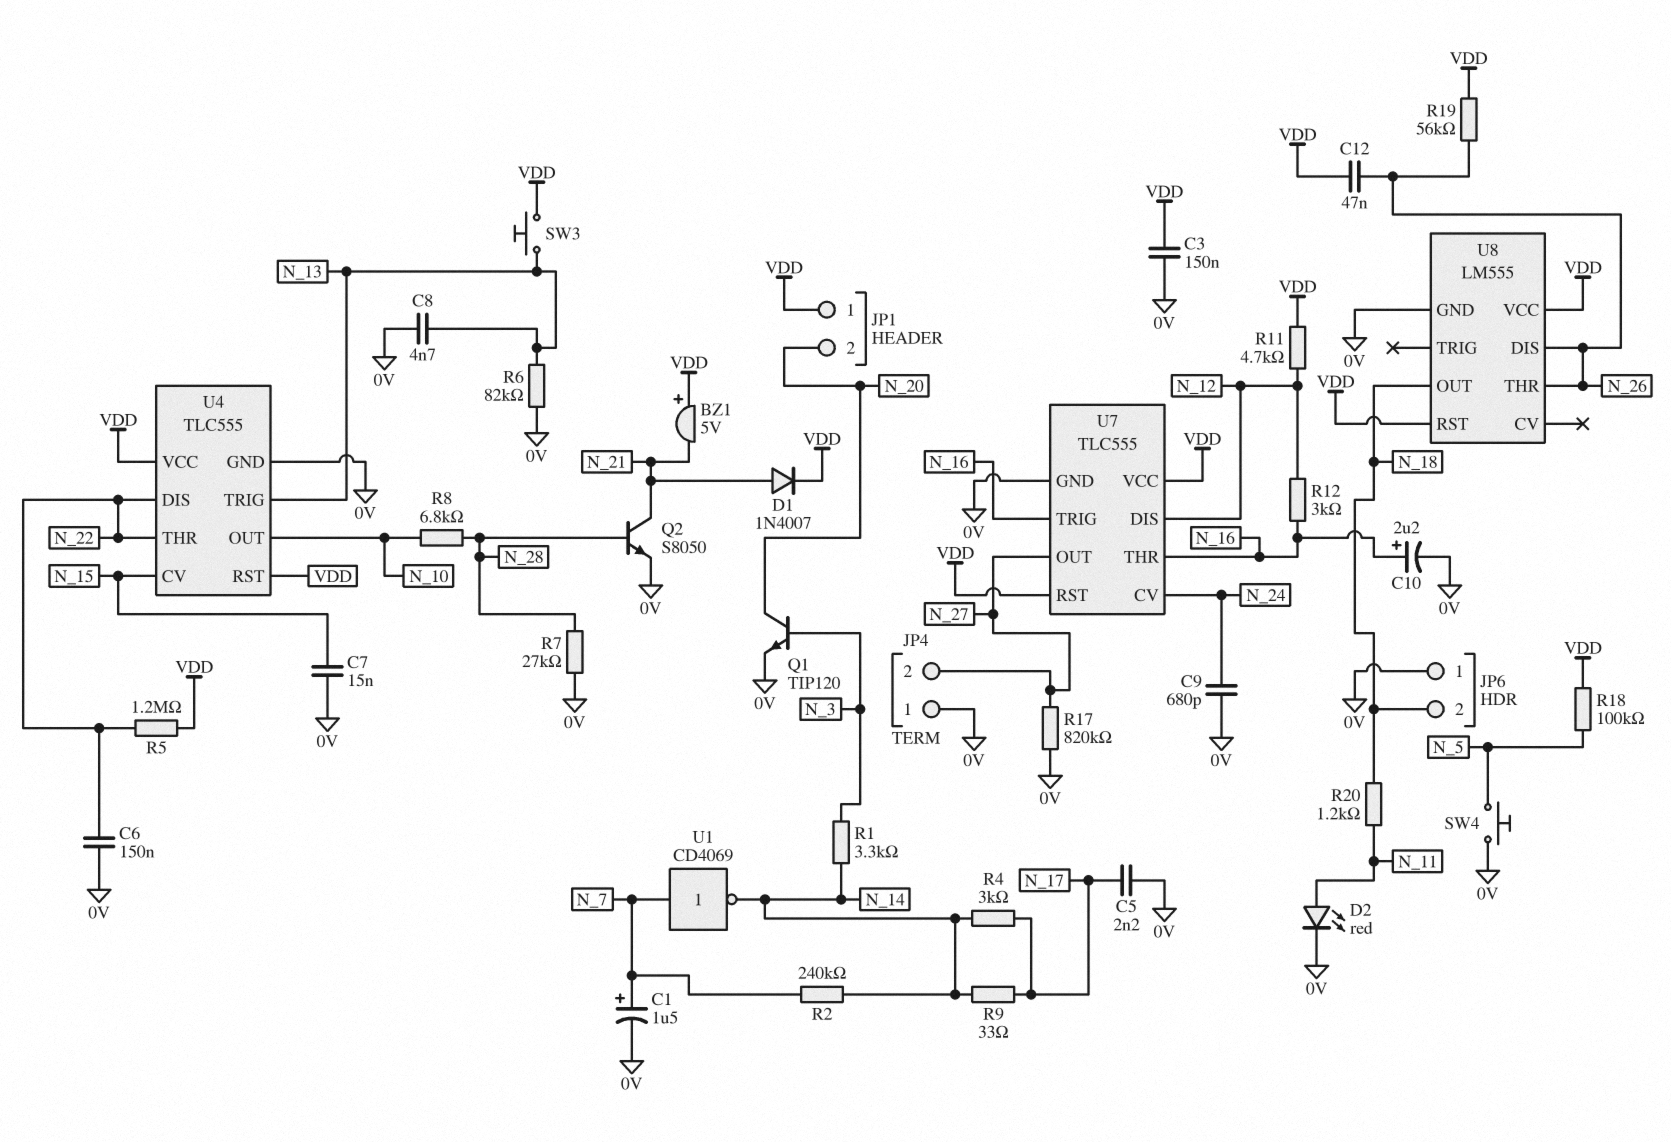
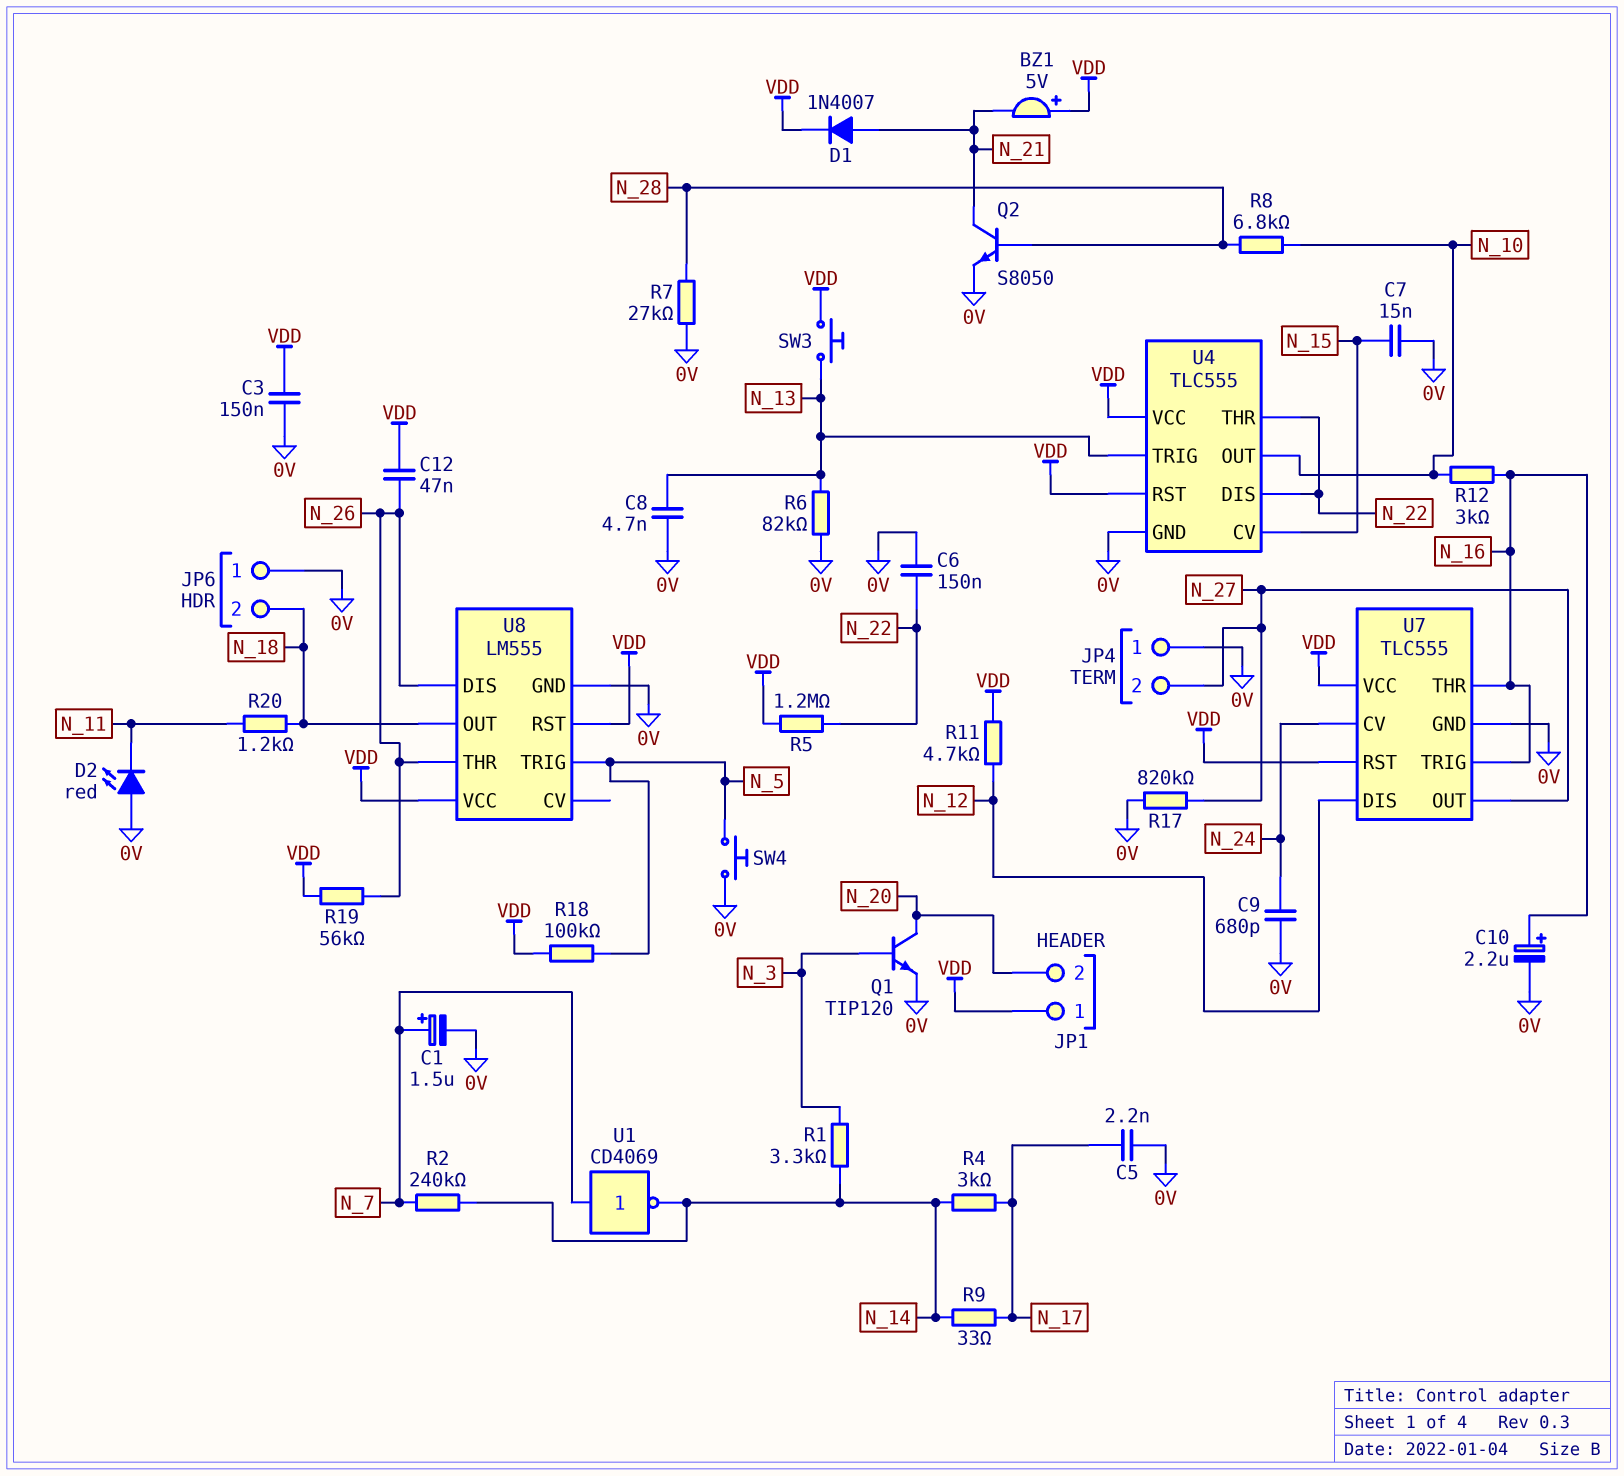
D2: LED red (A N_11, K 0V) -> LED red (A 0V, K N_11)
R12: 3k (N_12, N_16) -> 3k (N_10, N_16)
U8 pin TRIG: none -> N_5

